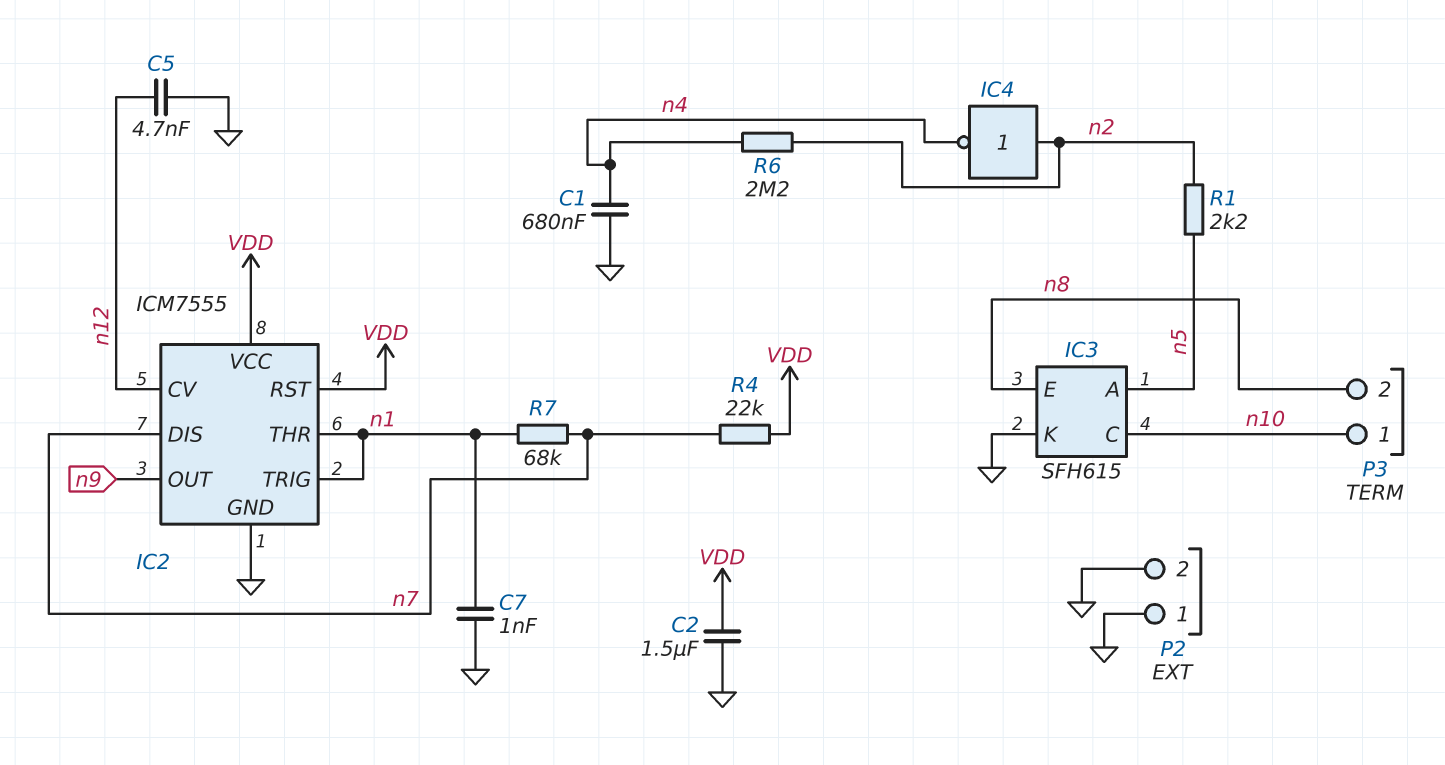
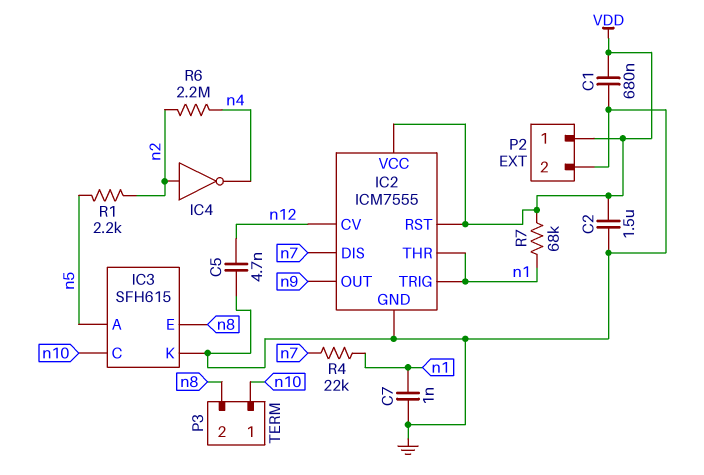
C1: 680nF (GND, n4) -> 680nF (GND, VDD)
P2 pin 1: GND -> VDD
R4: 22k (VDD, n7) -> 22k (n1, n7)
R7: 68k (n1, n7) -> 68k (VDD, n1)

